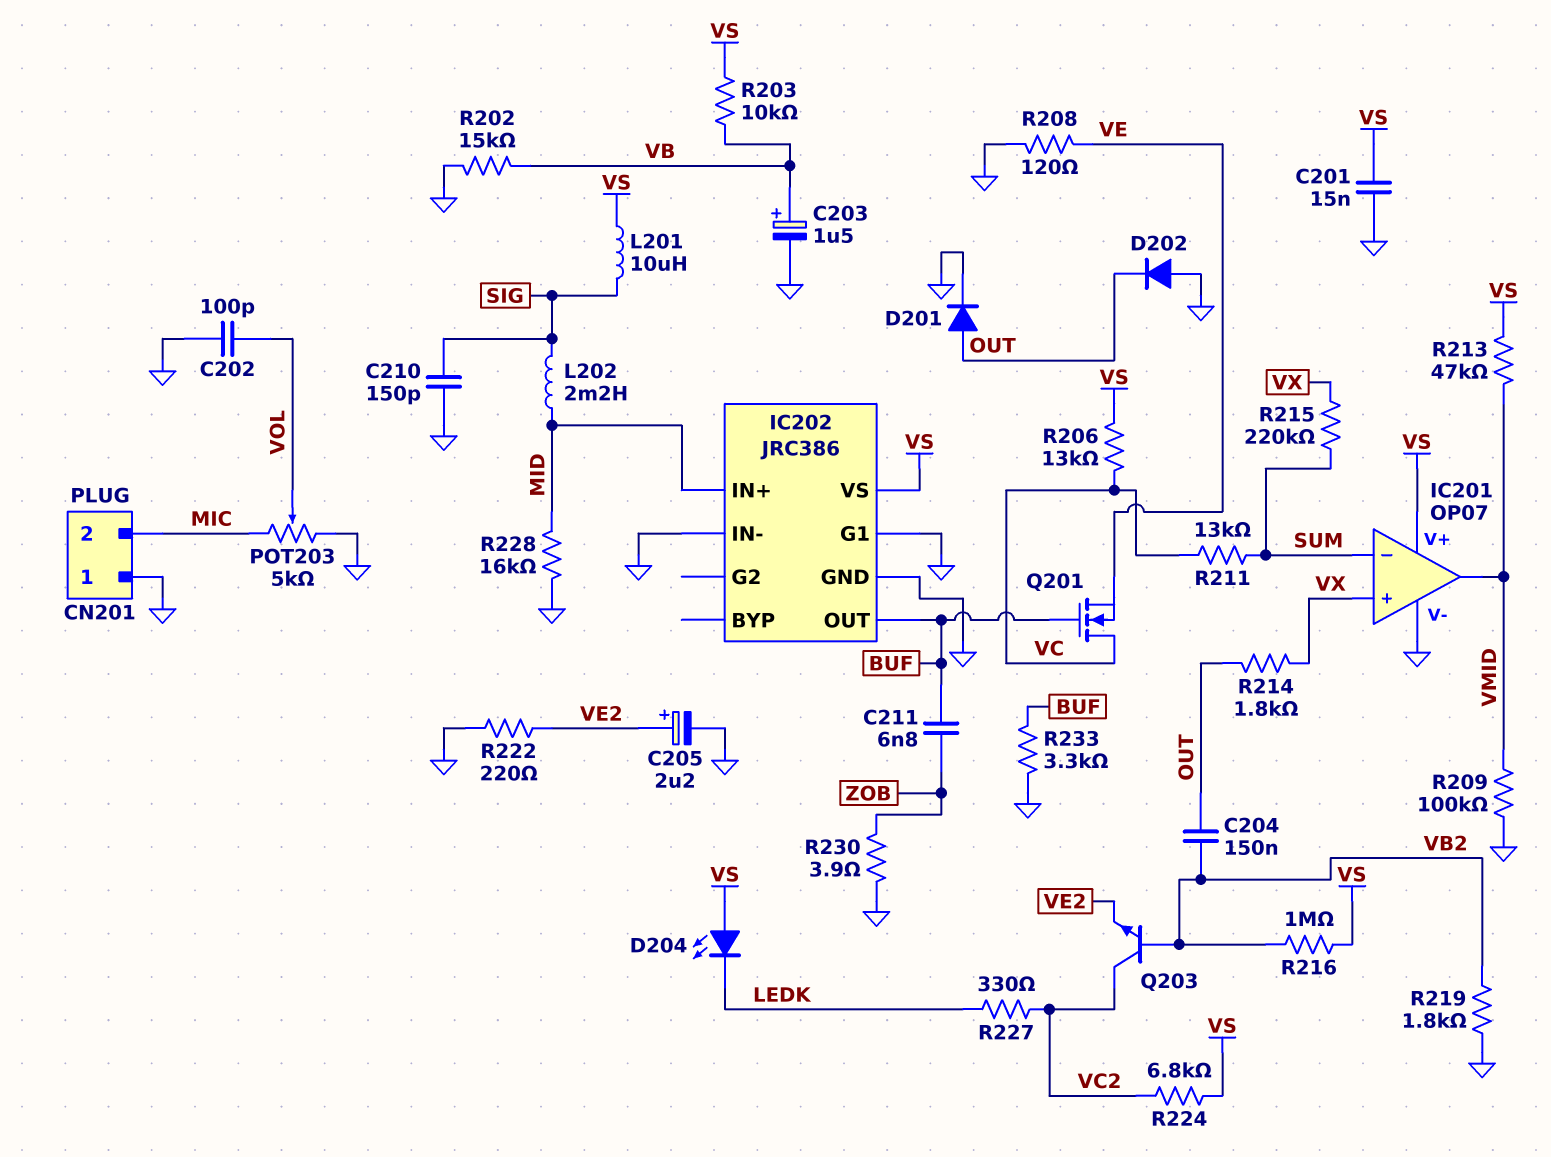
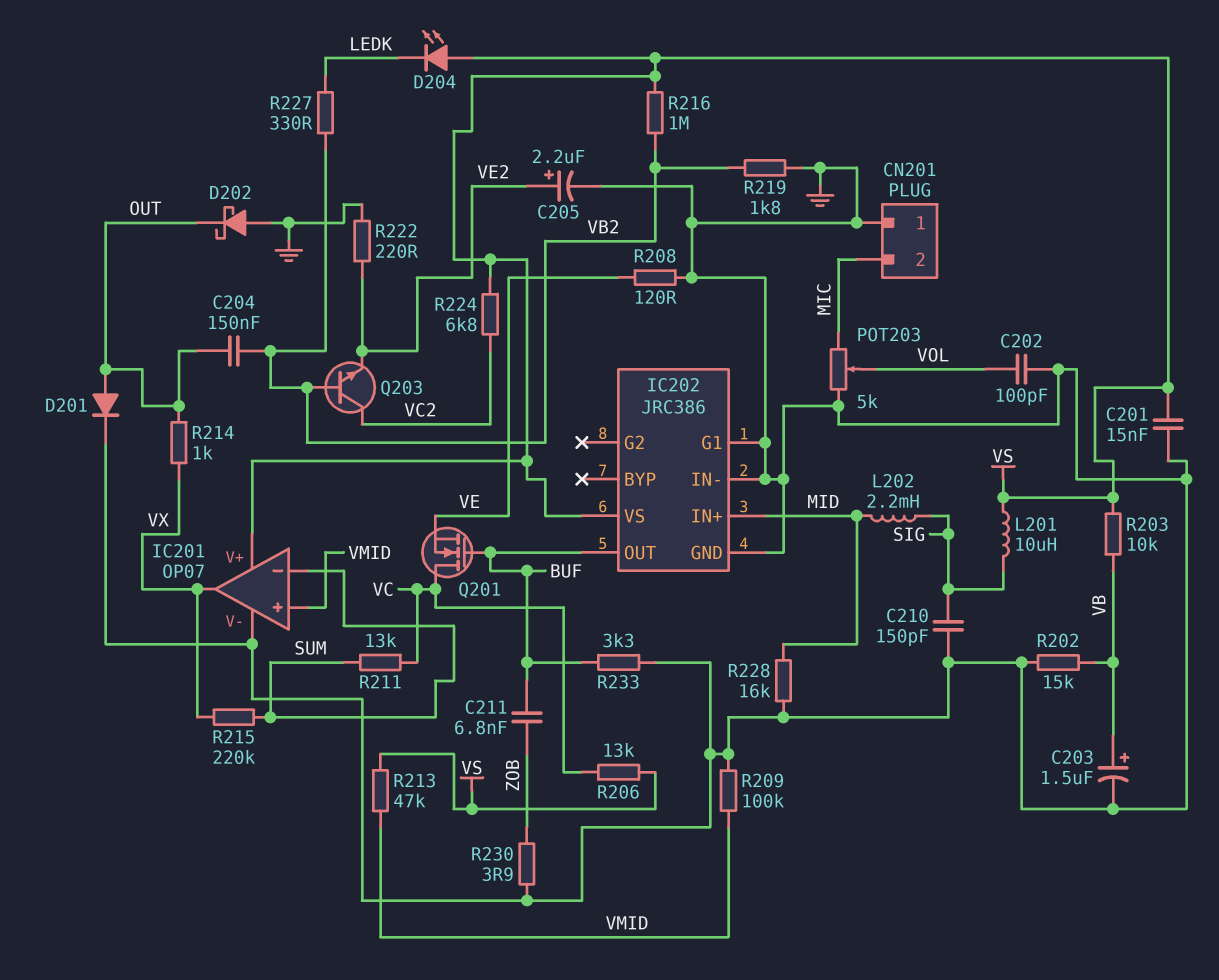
D202: diode (A GND, K OUT) -> schottky (A GND, K OUT)
IC201 pin in+: VX -> VMID
IC201 pin out: VMID -> VX
R214: 1.8k (OUT, VX) -> 1k (OUT, VX)
R227: 330 (LEDK, VC2) -> 330 (LEDK, VB2)

